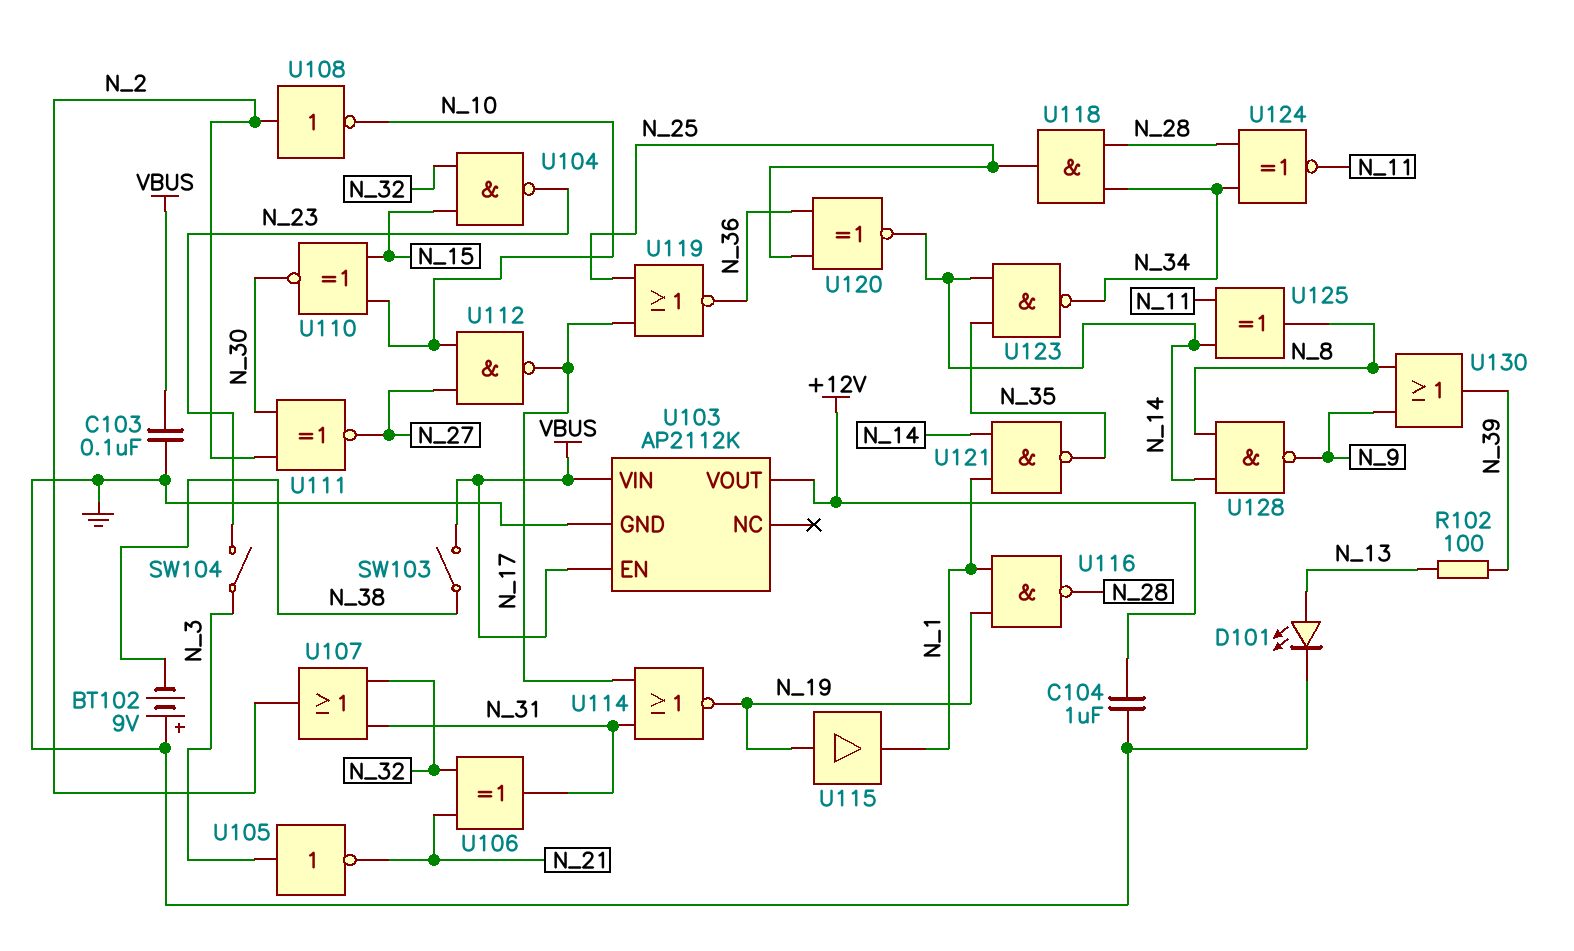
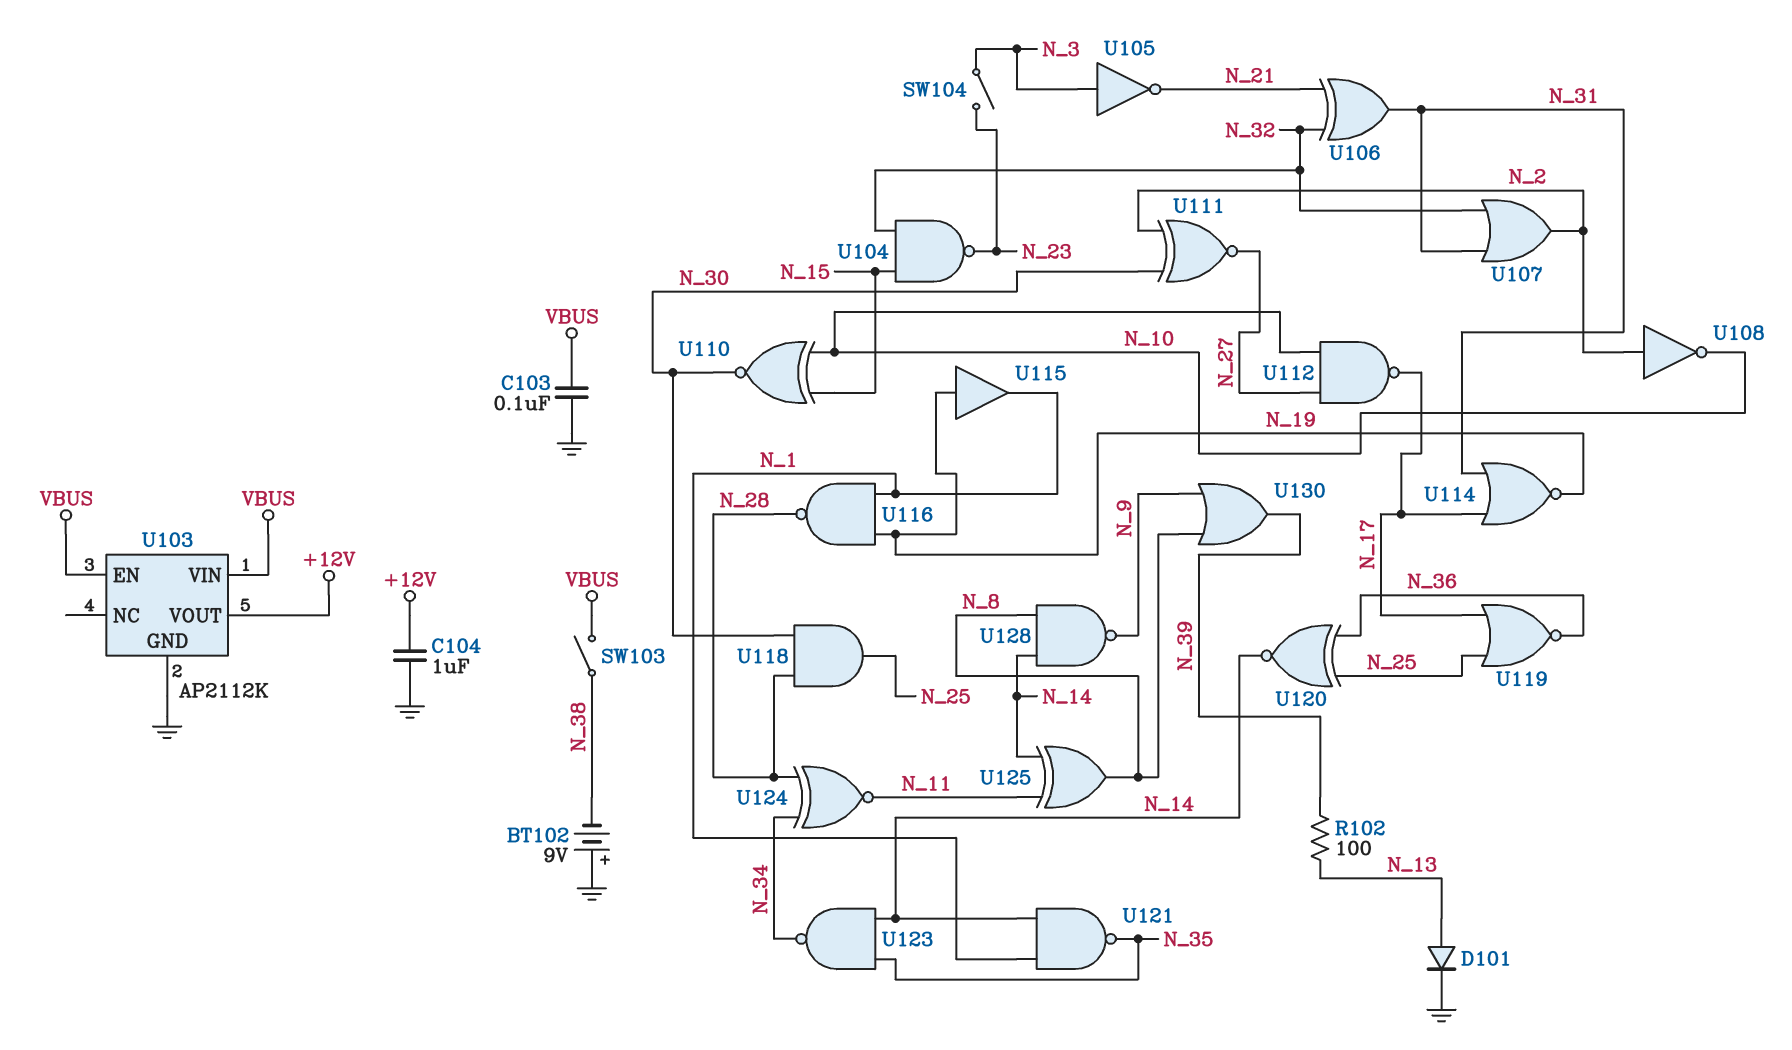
D101: LED (A N_13, K GND) -> diode (A N_13, K GND)
U118: AND (in N_28, in N_34, out N_25) -> AND (in N_28, in N_30, out N_25)

